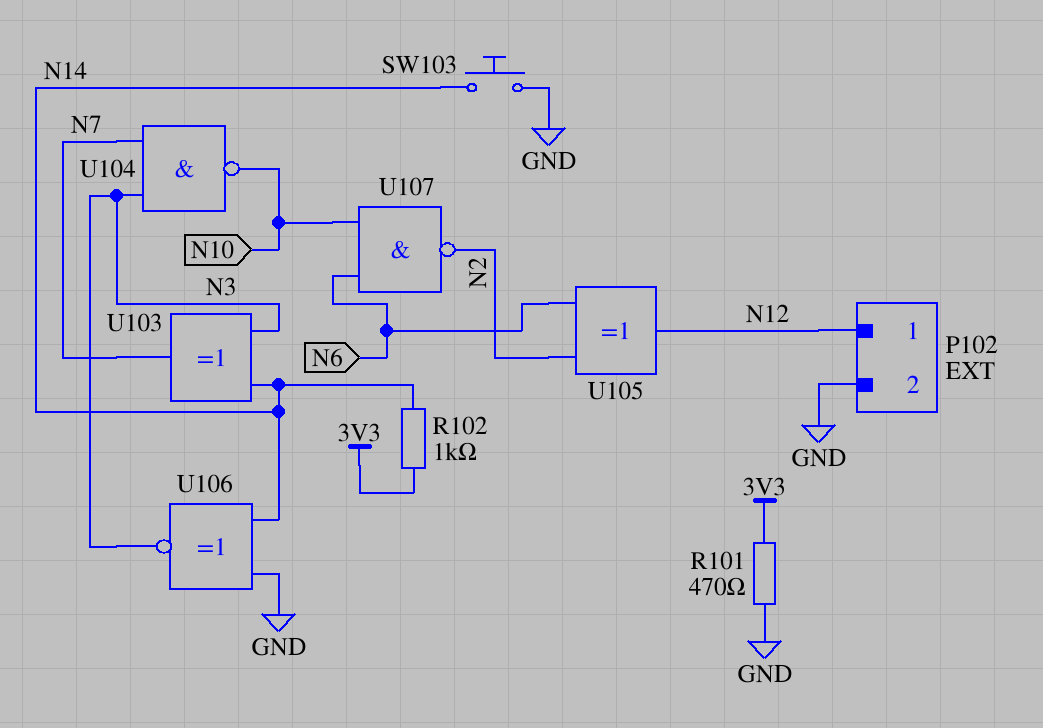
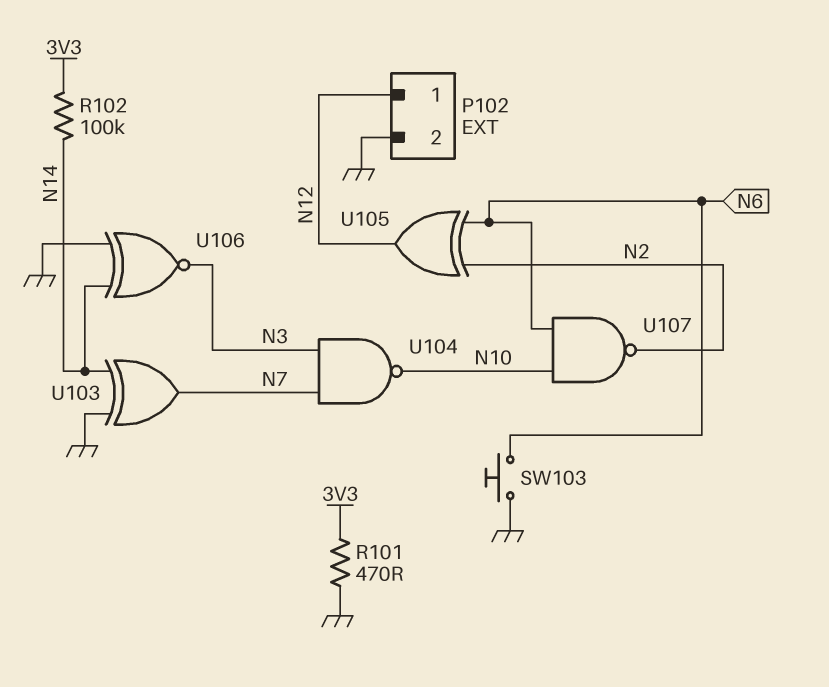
R102: 1k (3V3, N14) -> 100k (3V3, N14)
SW103: button (GND, N14) -> button (GND, N6)
U103: XOR (in N3, in N14, out N7) -> XOR (in GND, in N14, out N7)

